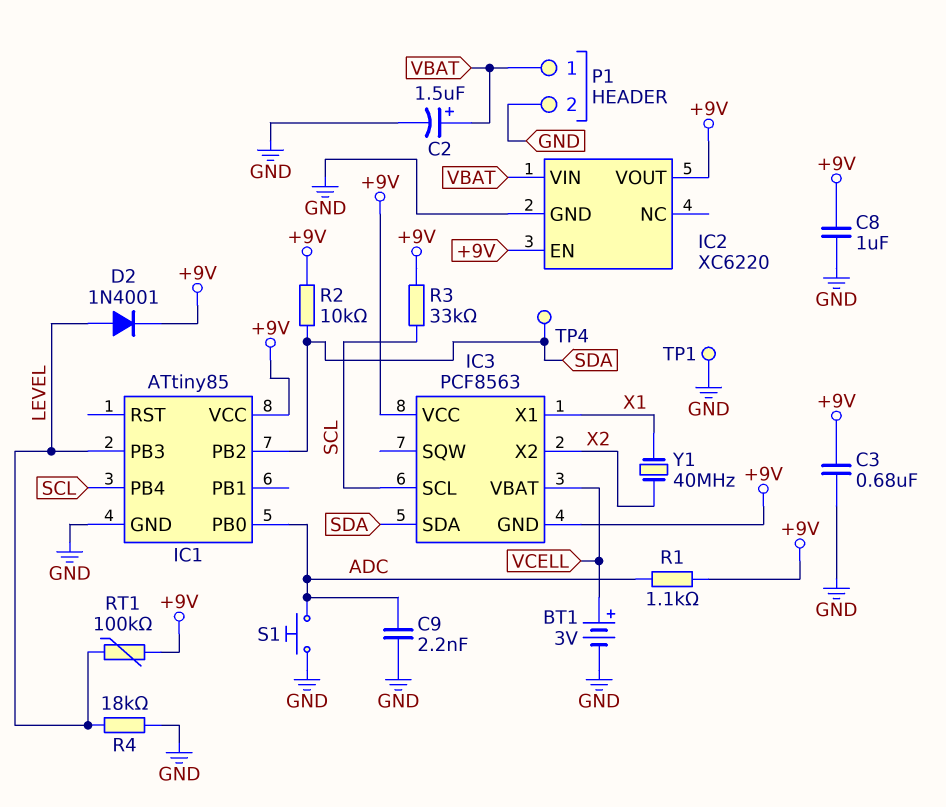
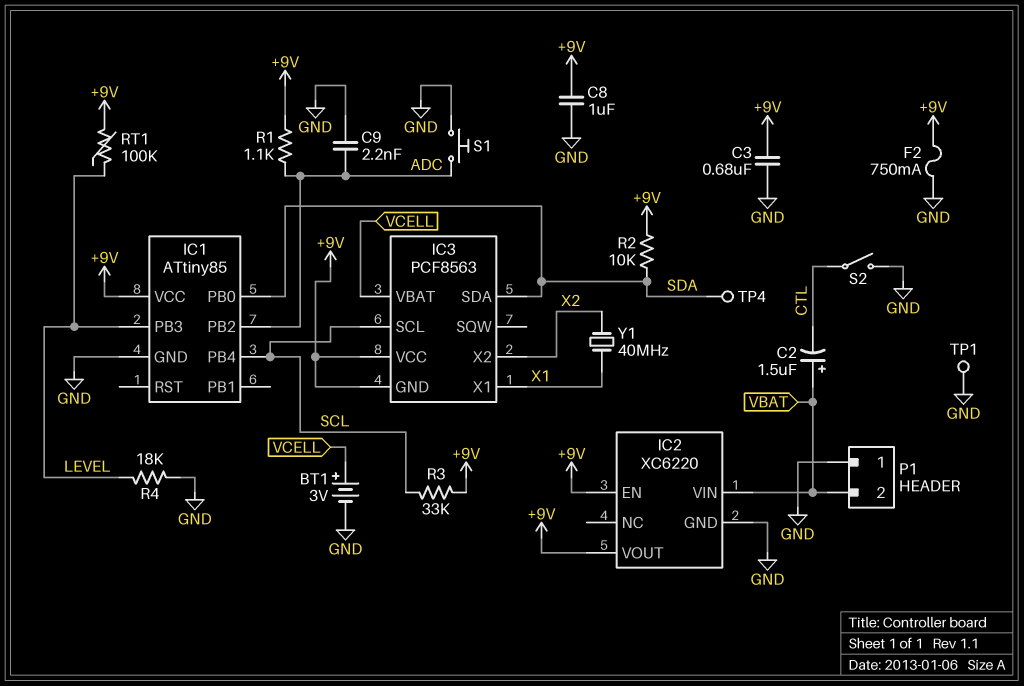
C2: 1.5uF (plus VBAT, minus GND) -> 1.5uF (plus VBAT, minus CTL)
D2: diode 1N4001 (A LEVEL, K +9V) -> none
F2: none -> 750mA (+9V, GND)
IC1 pin PB0: ADC -> SDA
IC1 pin PB2: SDA -> ADC
P1 pin 1: VBAT -> GND
P1 pin 2: GND -> VBAT
S2: none -> switch (CTL, GND)

